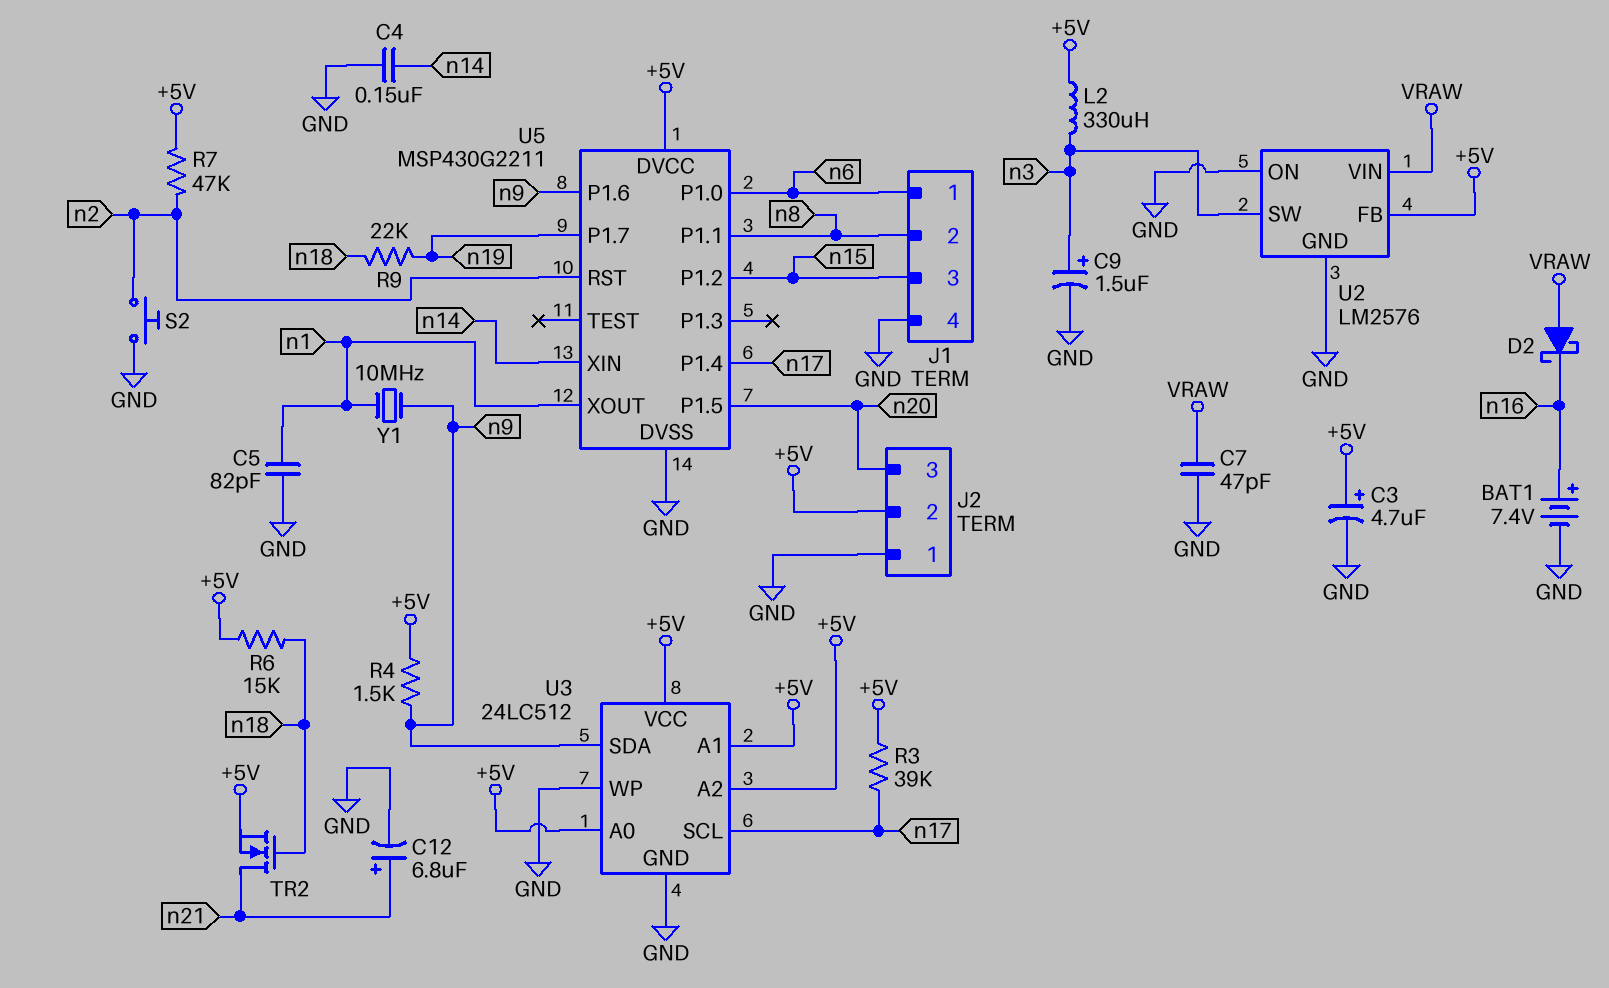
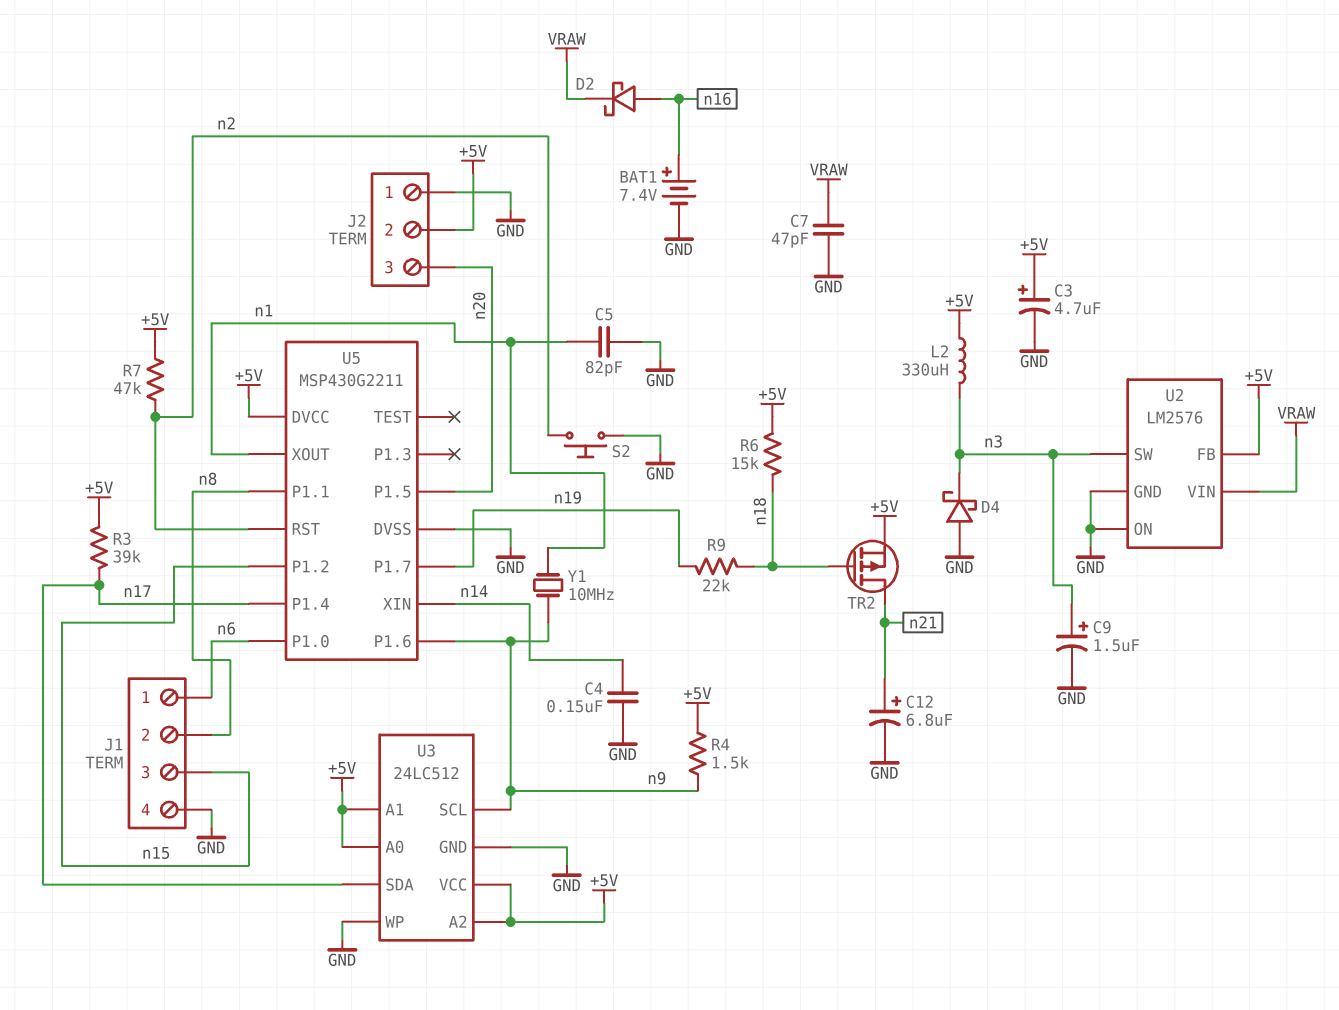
D2: schottky (A VRAW, K n16) -> schottky (A n16, K VRAW)
D4: none -> schottky (A GND, K n3)
TR2: NMOS (G n18, D n21, S +5V) -> PMOS (G n18, D n21, S +5V)
U3 pin SCL: n17 -> n9
U3 pin SDA: n9 -> n17

